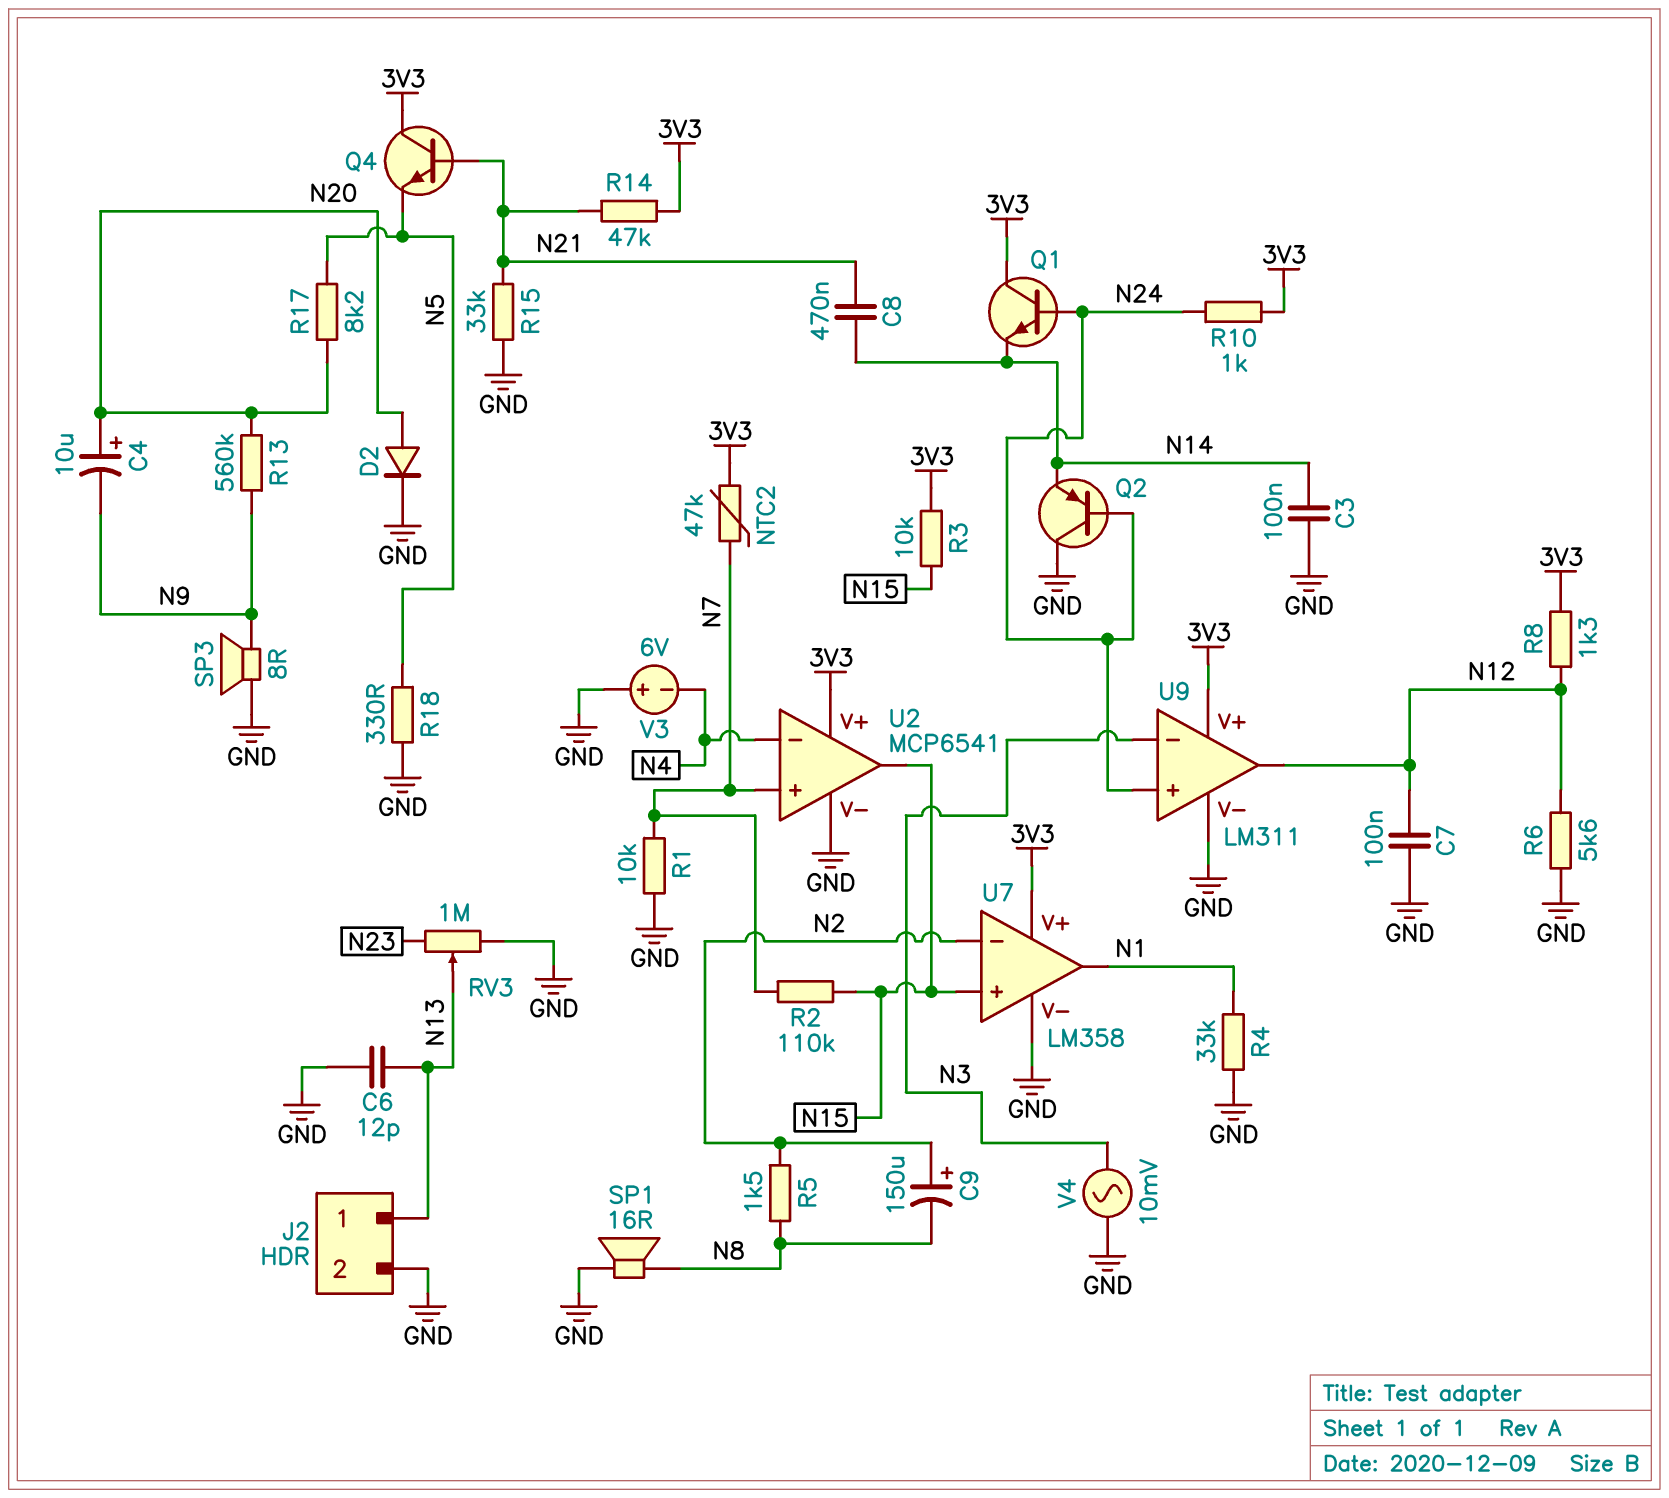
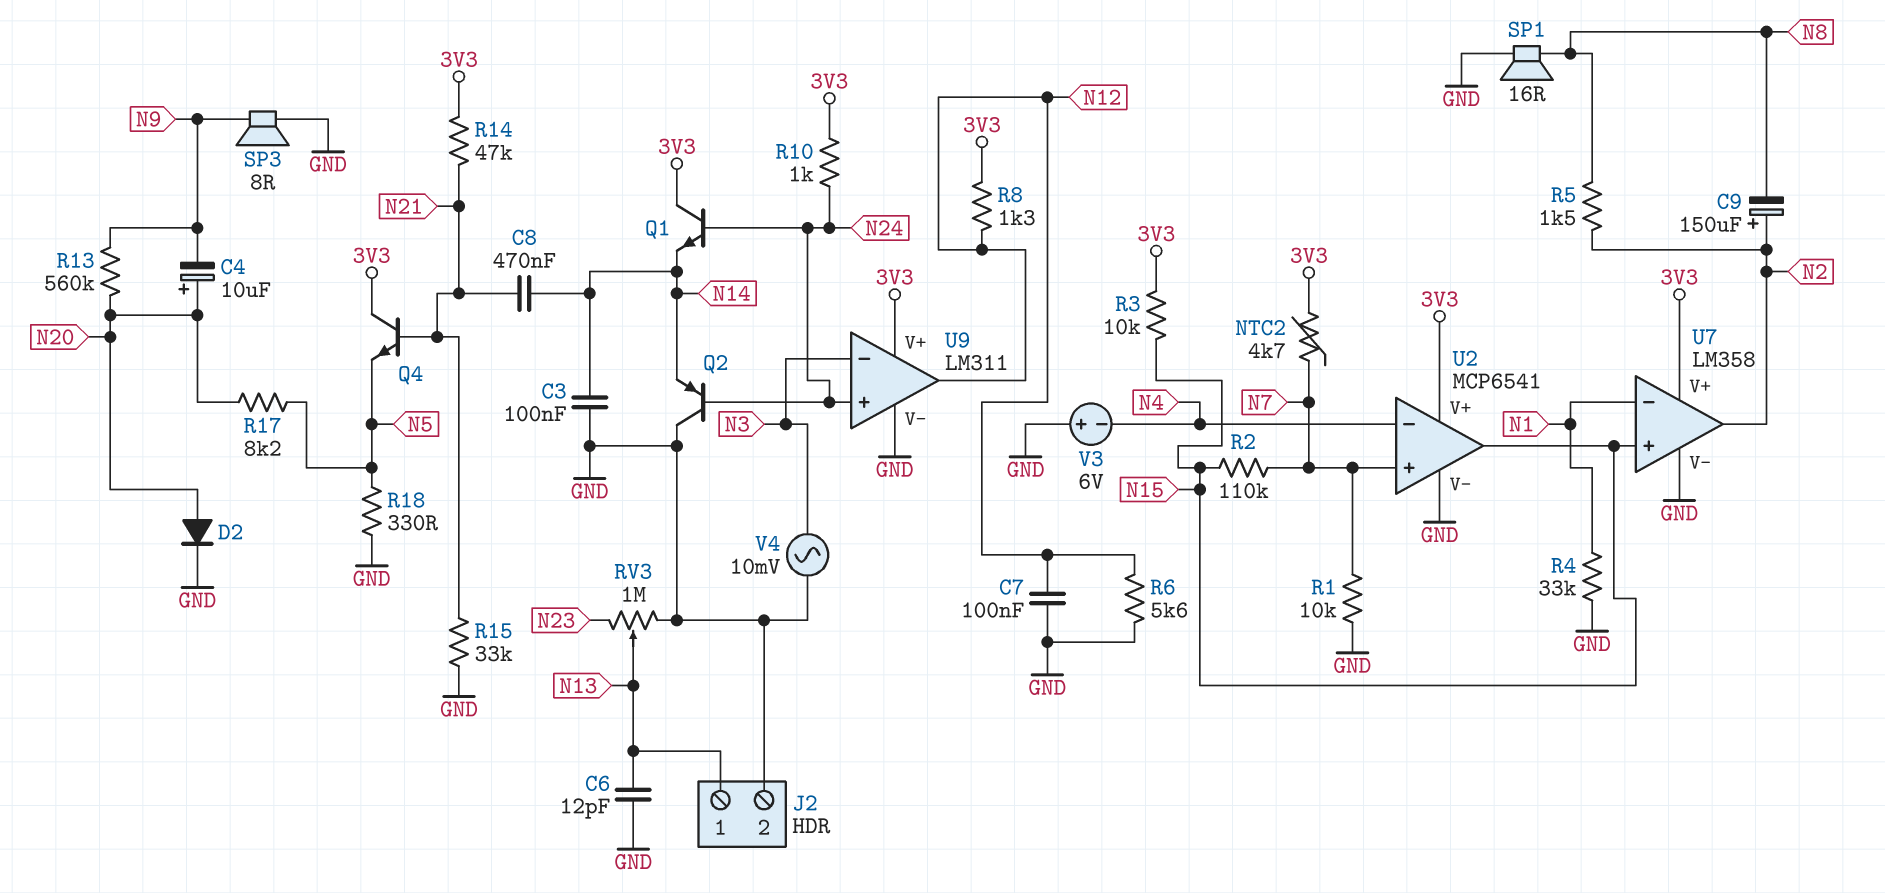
NTC2: 47k (3V3, N7) -> 4.7k (3V3, N7)
U7 pin in-: N2 -> N1
U7 pin out: N1 -> N2

